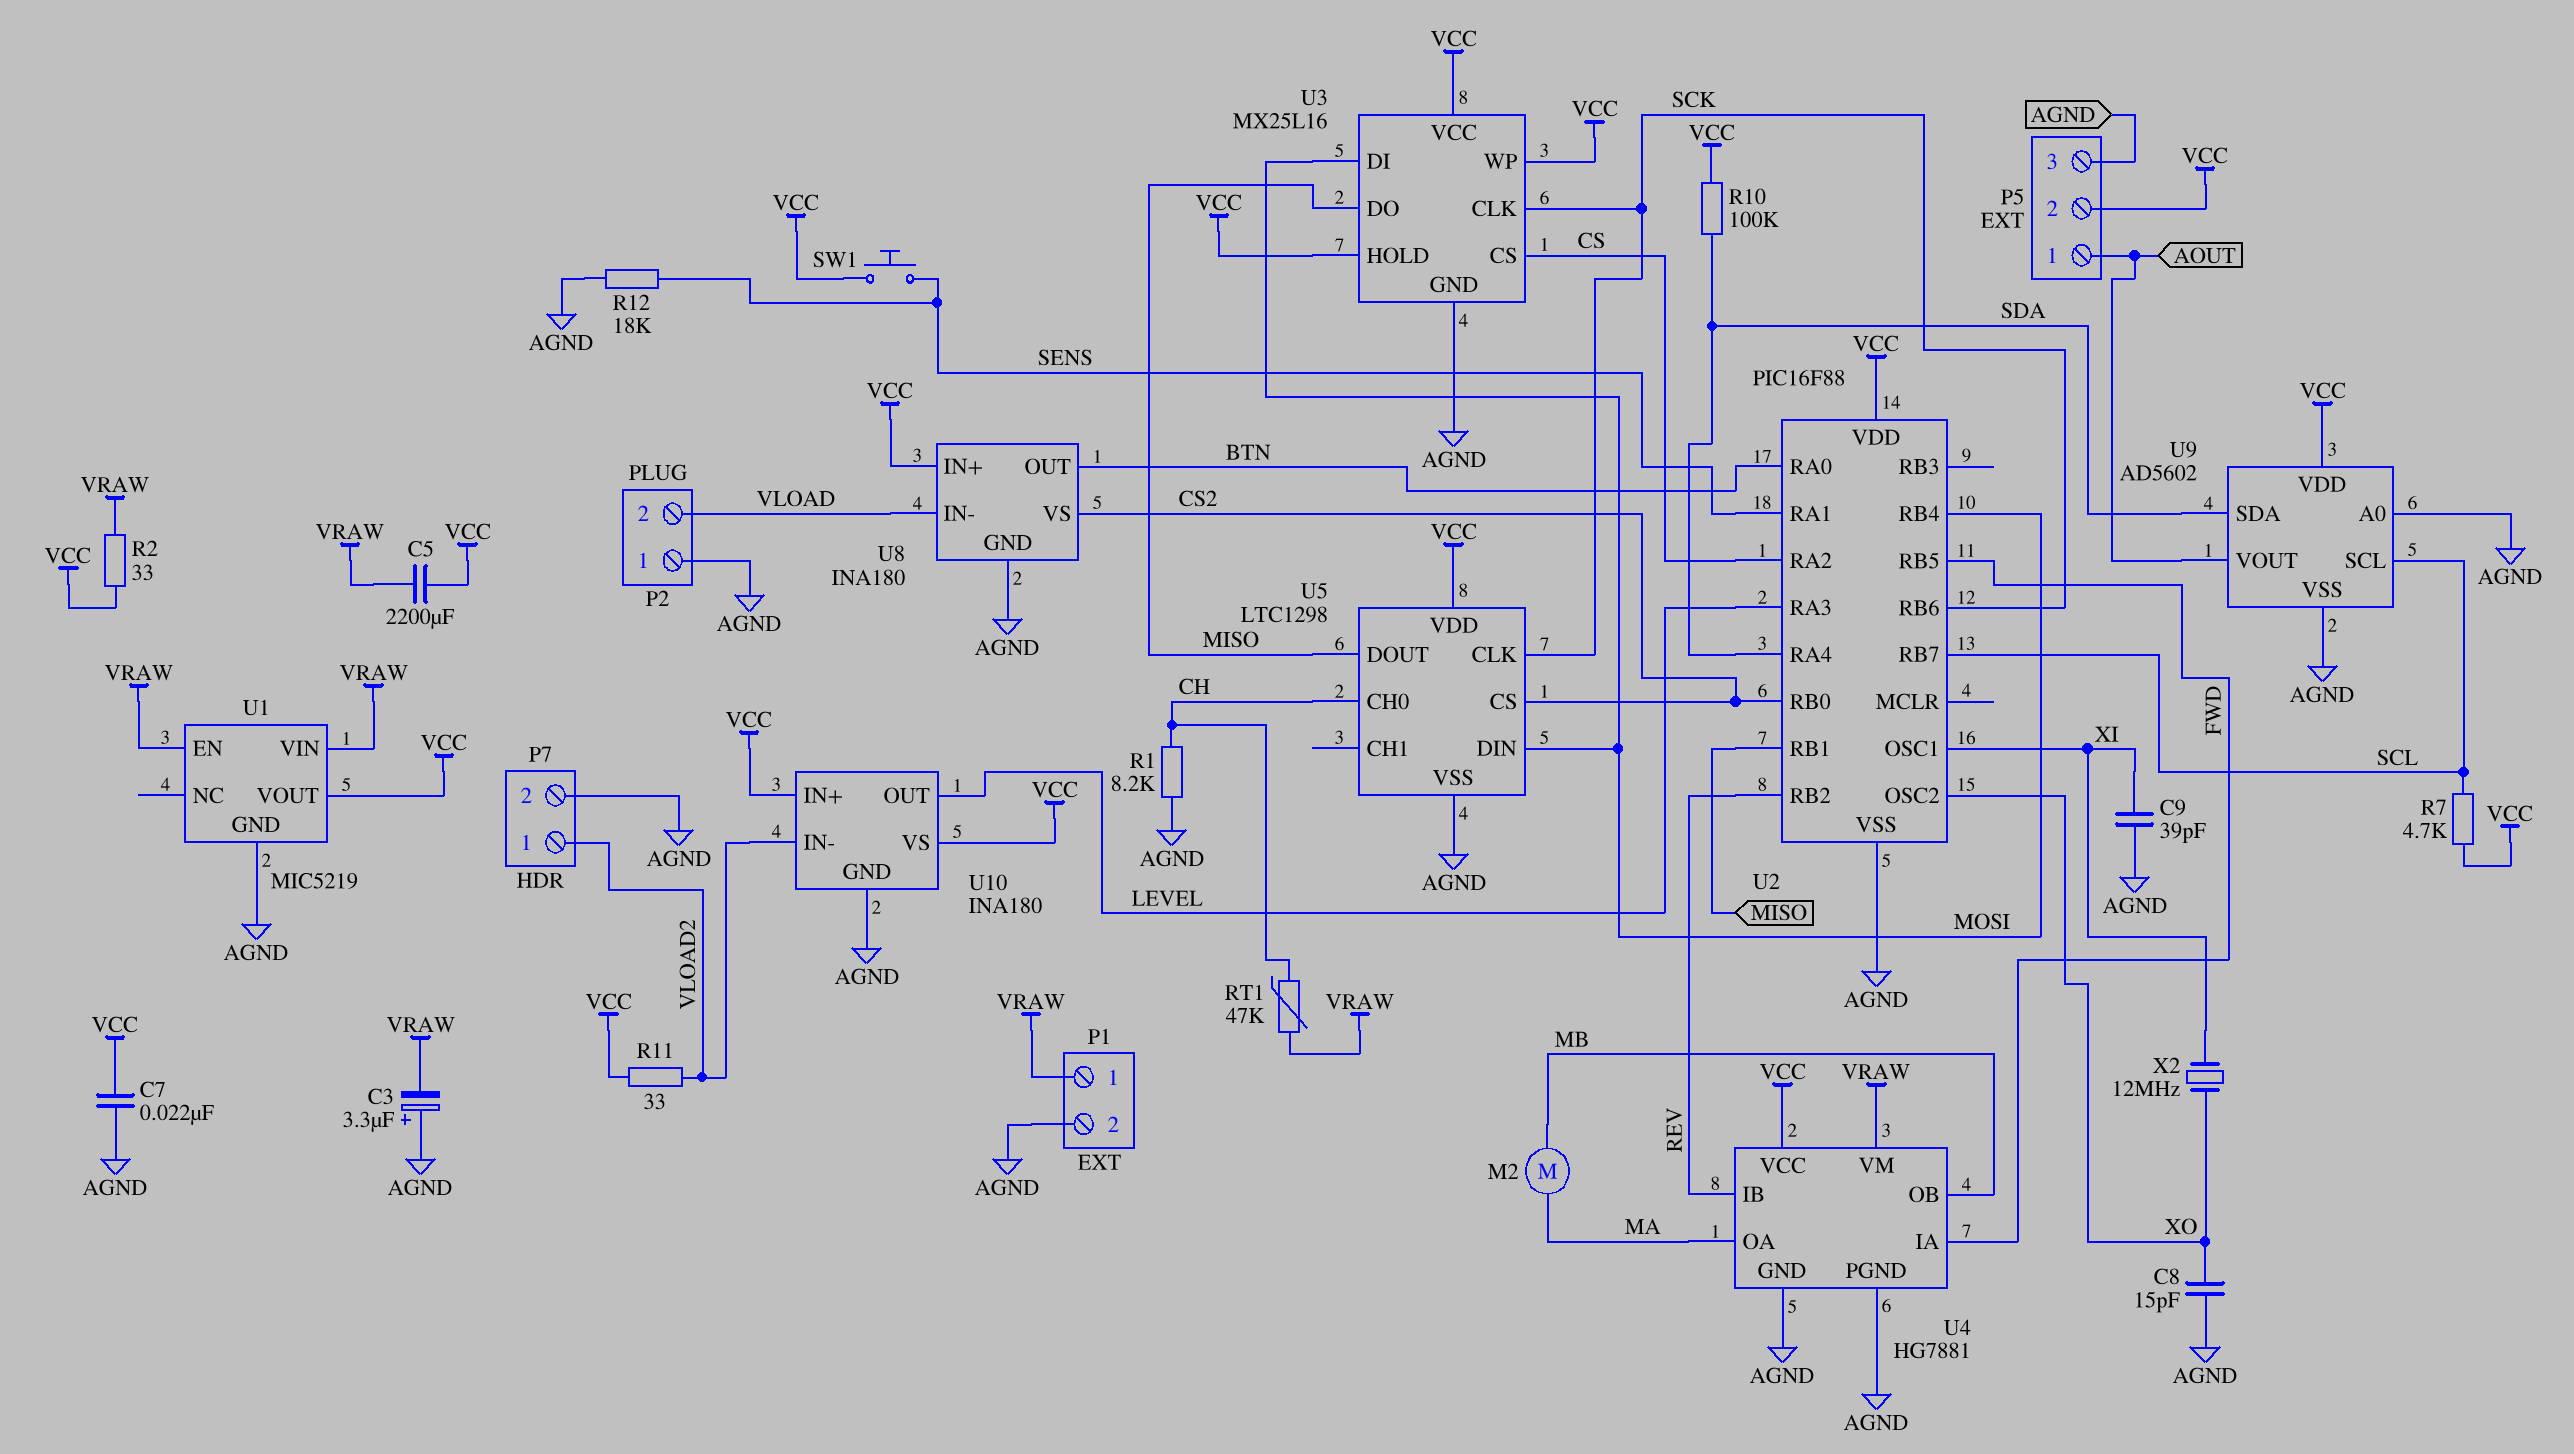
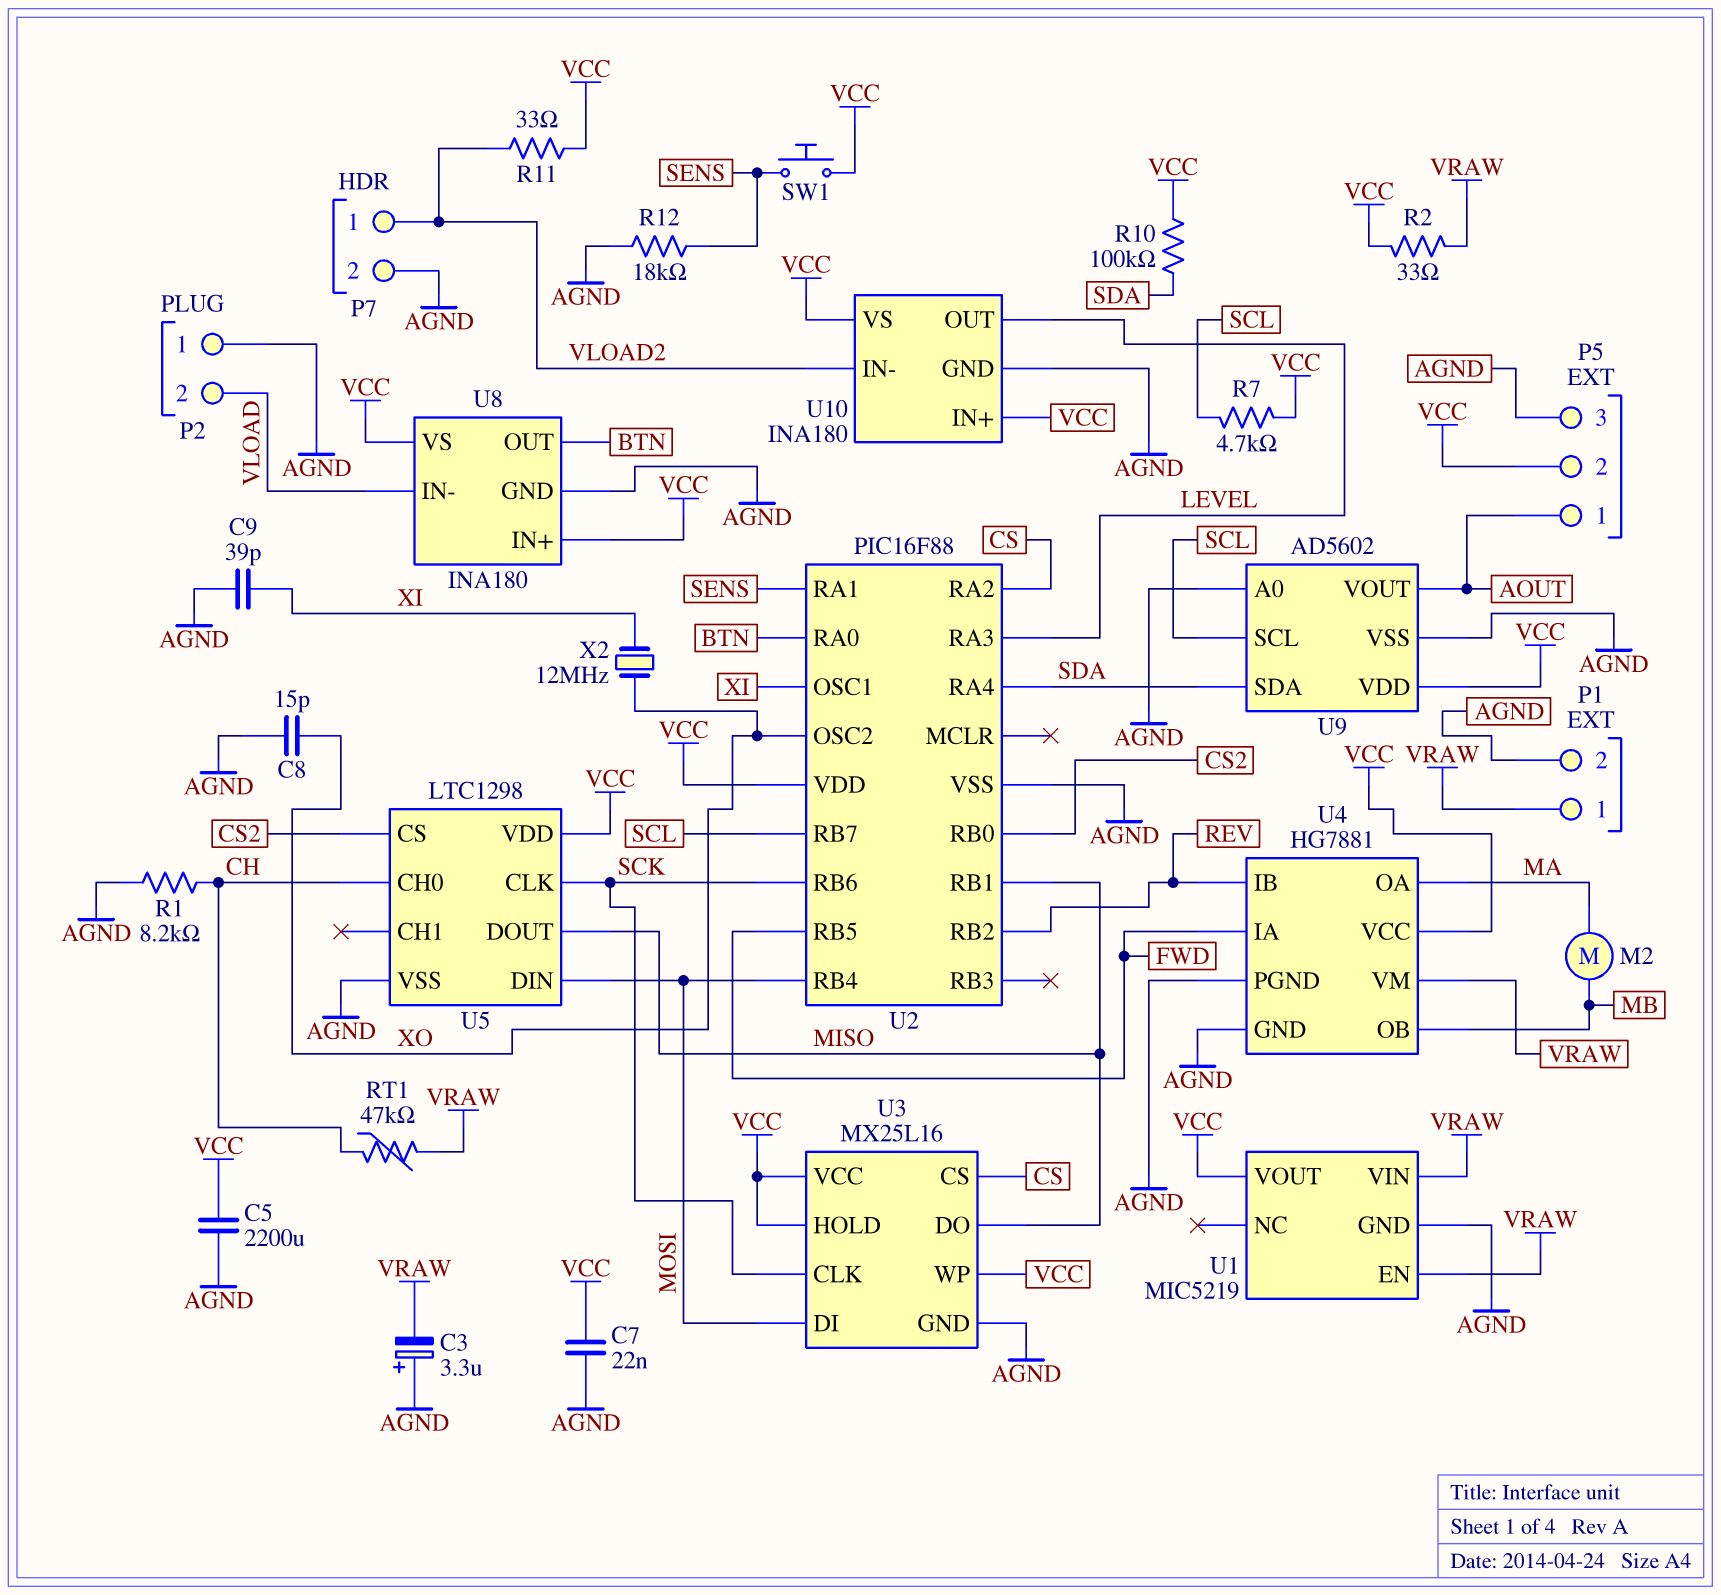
C5: 2200uF (VCC, VRAW) -> 2200uF (AGND, VCC)
U8 pin VS: CS2 -> VCC

